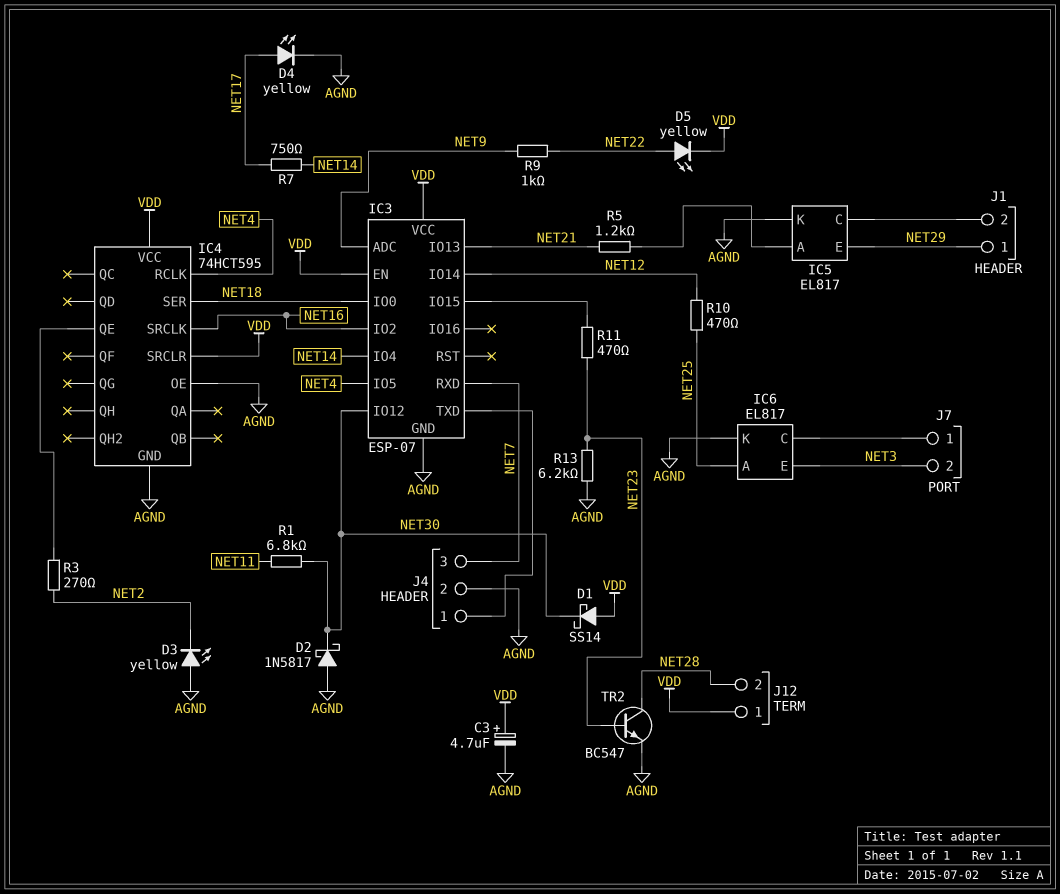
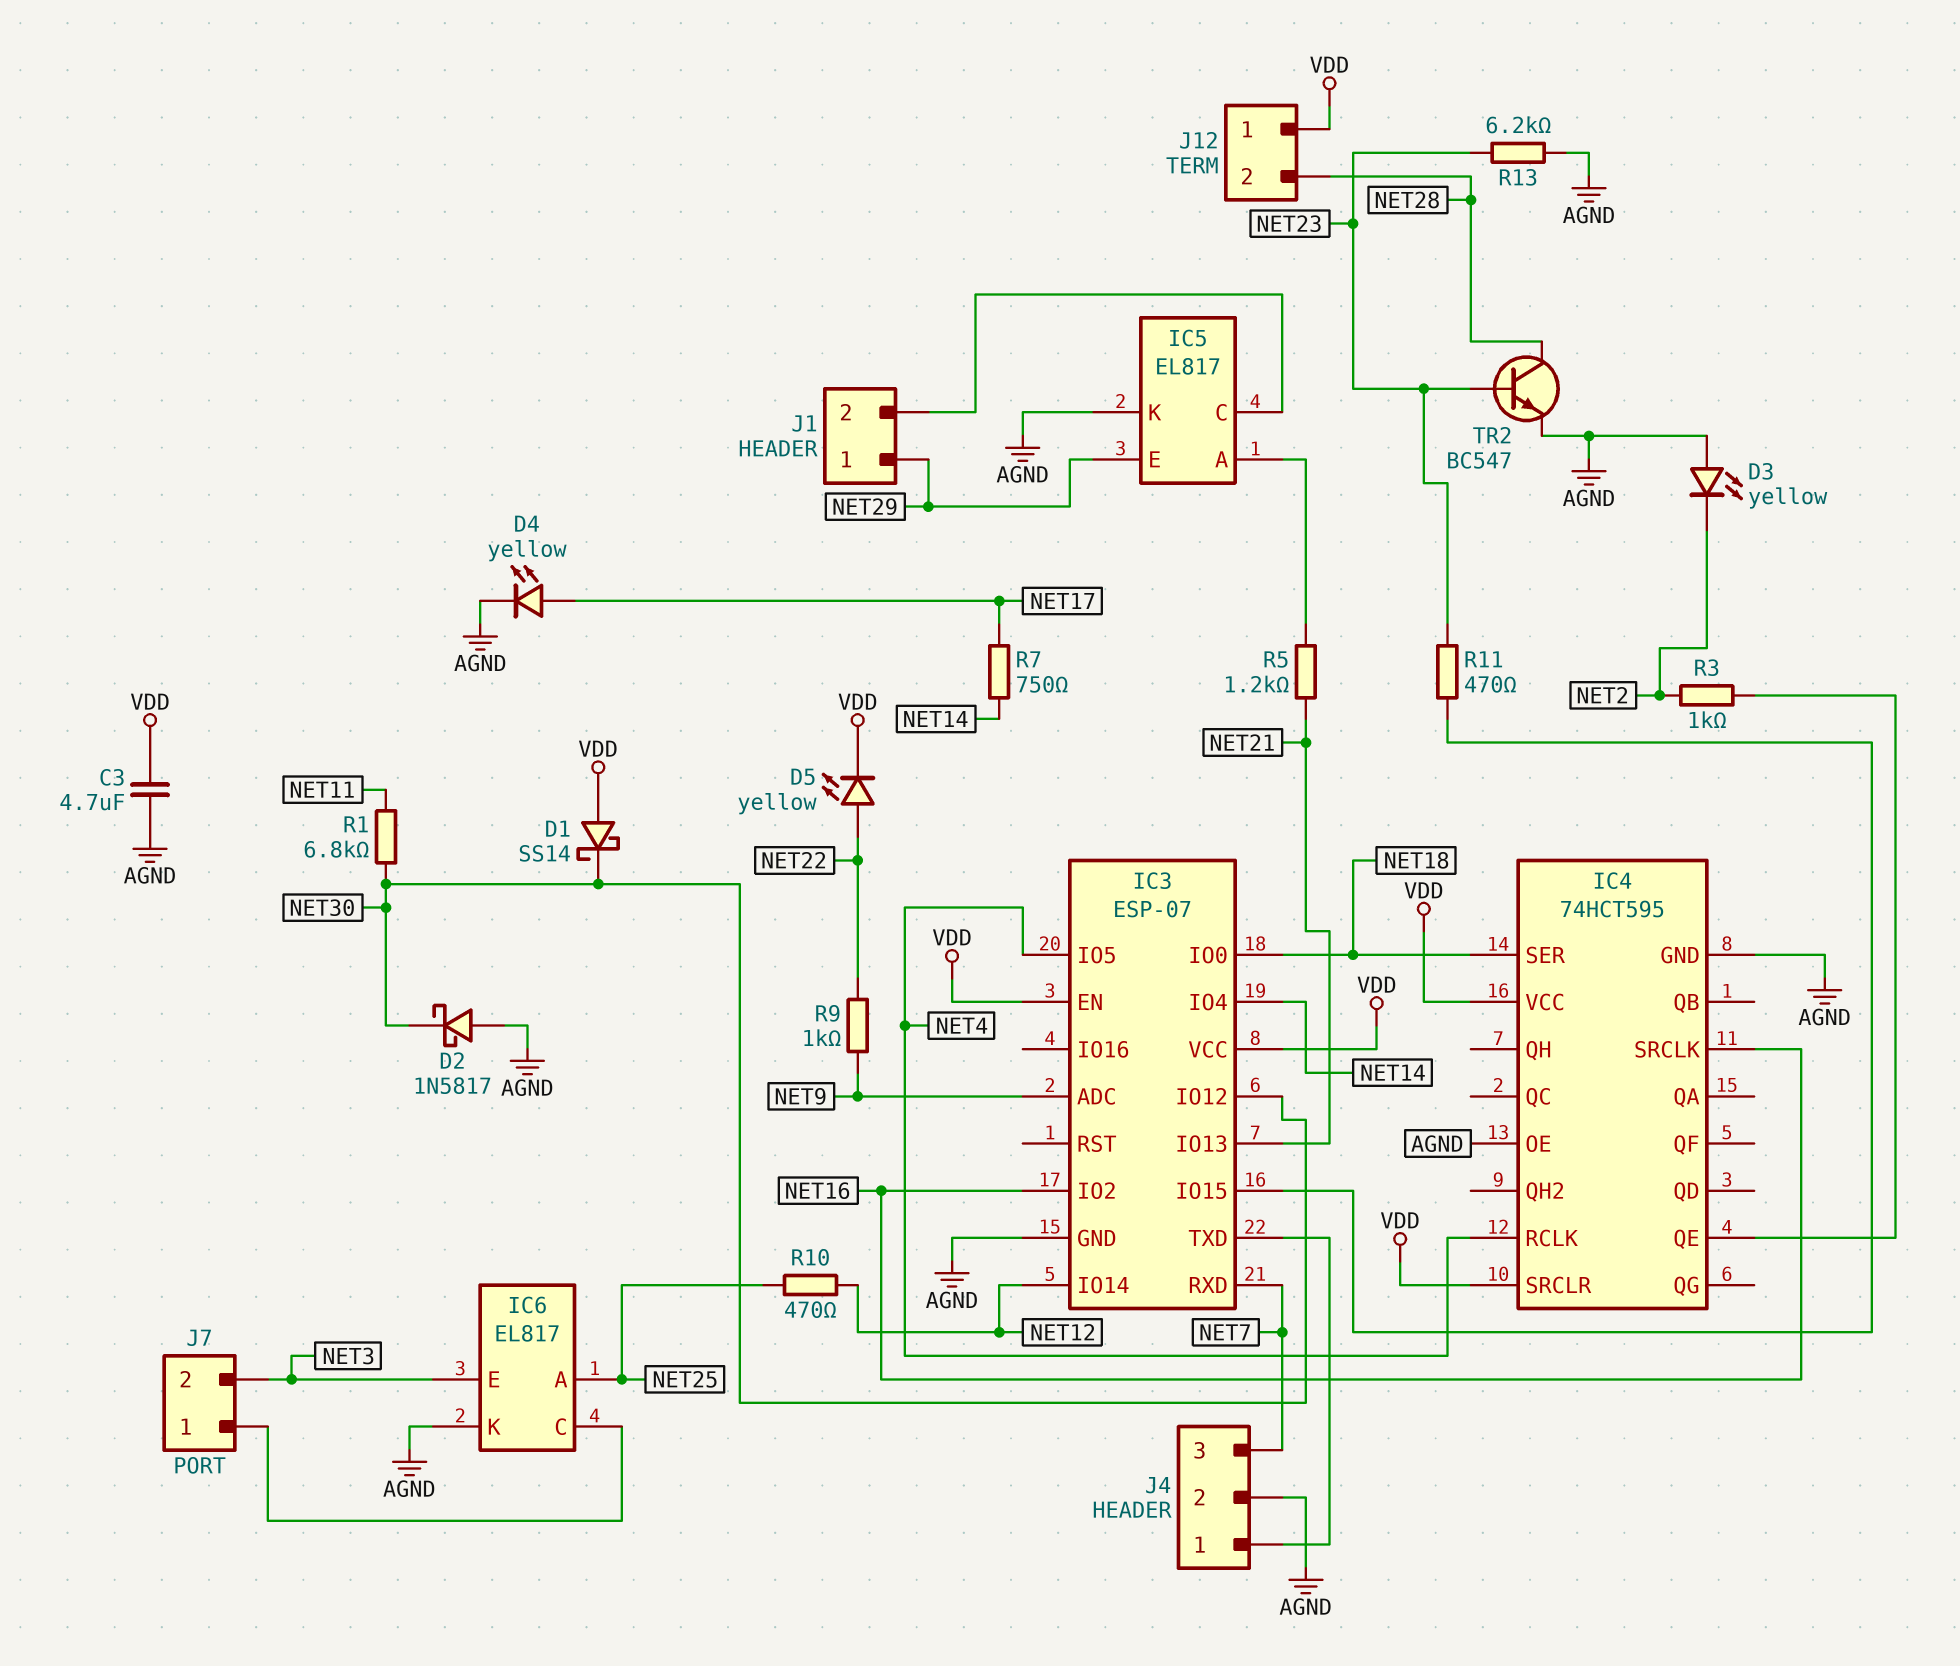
C3: 4.7uF (plus VDD, minus AGND) -> 4.7uF (AGND, VDD)
R3: 270 (IC4/QE, NET2) -> 1k (IC4/QE, NET2)

